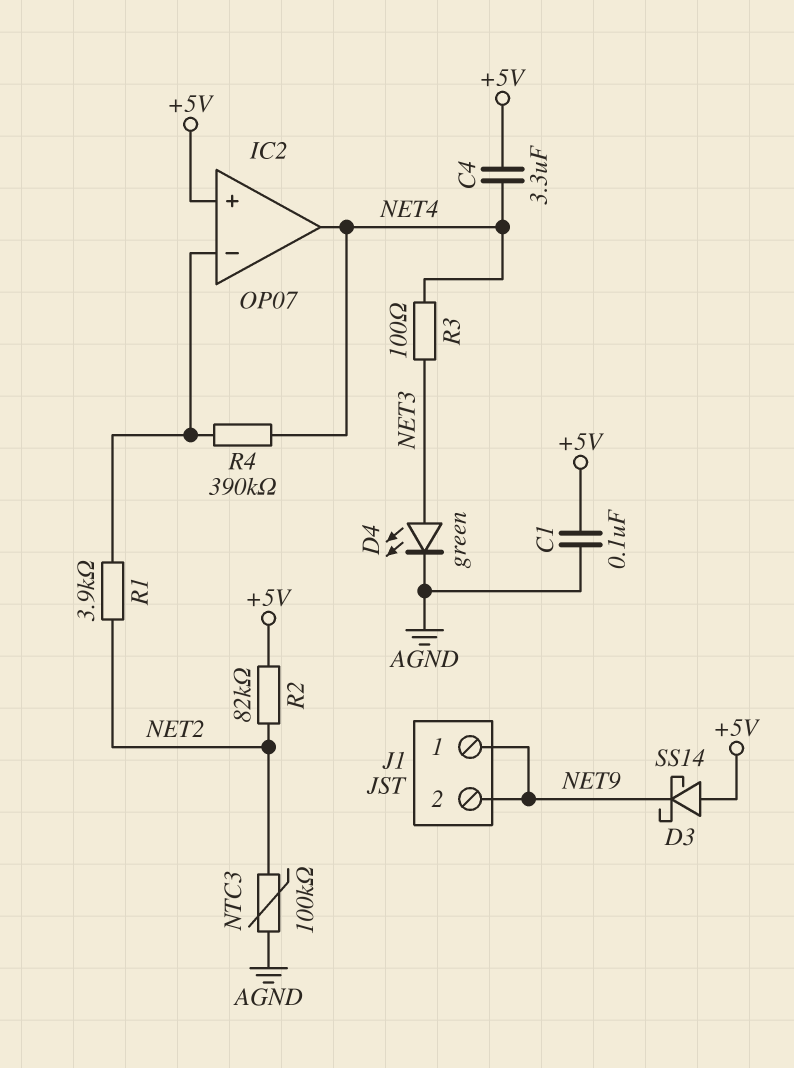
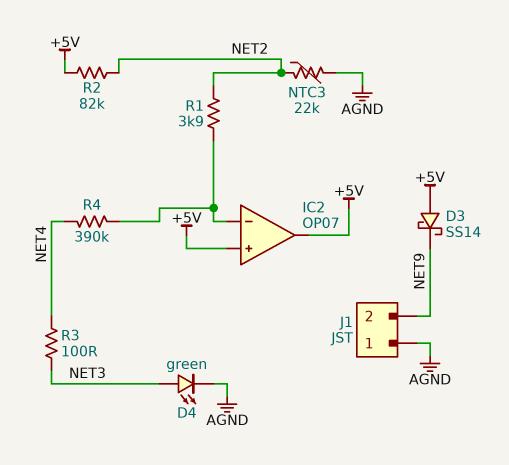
C1: 100nF (+5V, AGND) -> none
C4: 3.3uF (+5V, NET4) -> none
IC2 pin out: NET4 -> +5V
J1 pin 1: NET9 -> AGND
NTC3: 100k (AGND, NET2) -> 22k (AGND, NET2)

